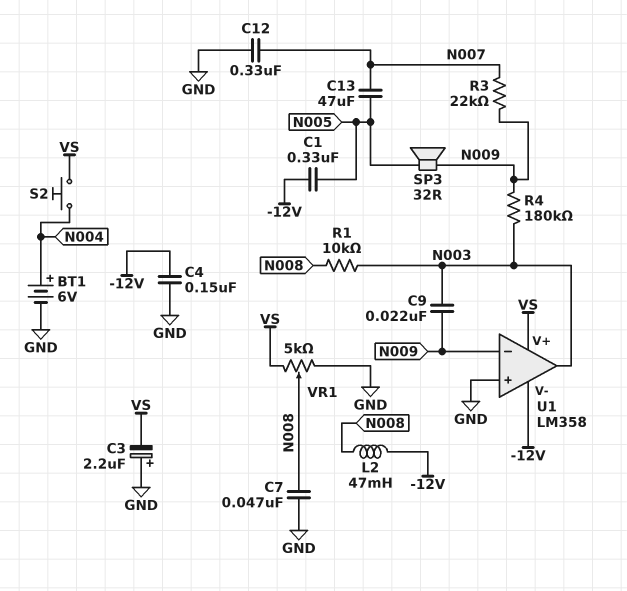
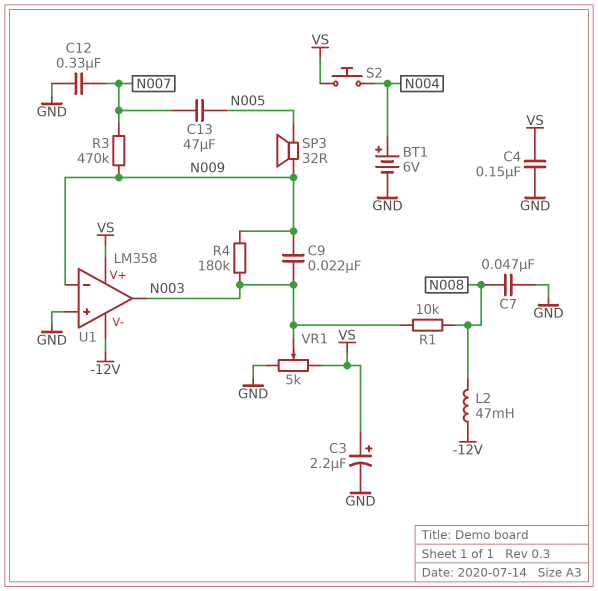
C1: 330nF (-12V, N005) -> none
C3: 2.2uF (plus GND, minus VS) -> 2.2uF (plus VS, minus GND)
C4: 150nF (-12V, GND) -> 150nF (GND, VS)
R3: 22k (N007, N009) -> 470k (N007, N009)
VR1: 5k (GND, VS, wiper N008) -> 5k (GND, VS, wiper N003)

